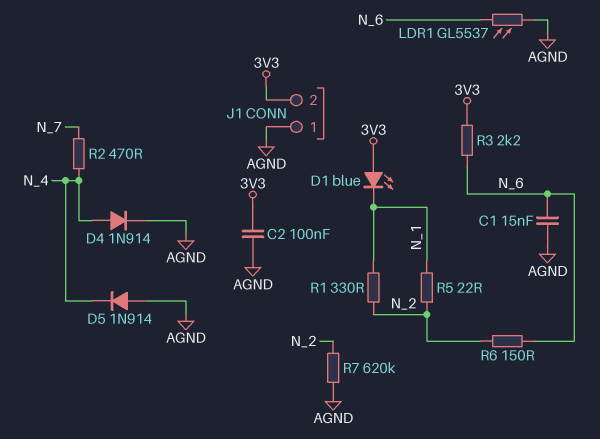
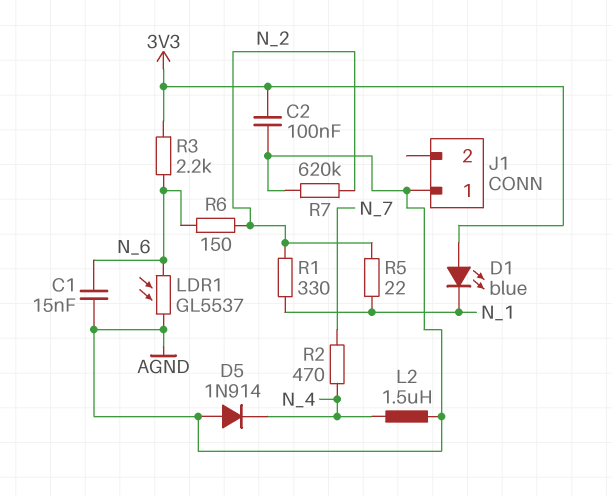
D4: diode 1N914 (A N_4, K AGND) -> none
J1 pin 2: 3V3 -> none
L2: none -> 1.5uH (AGND, N_4)

